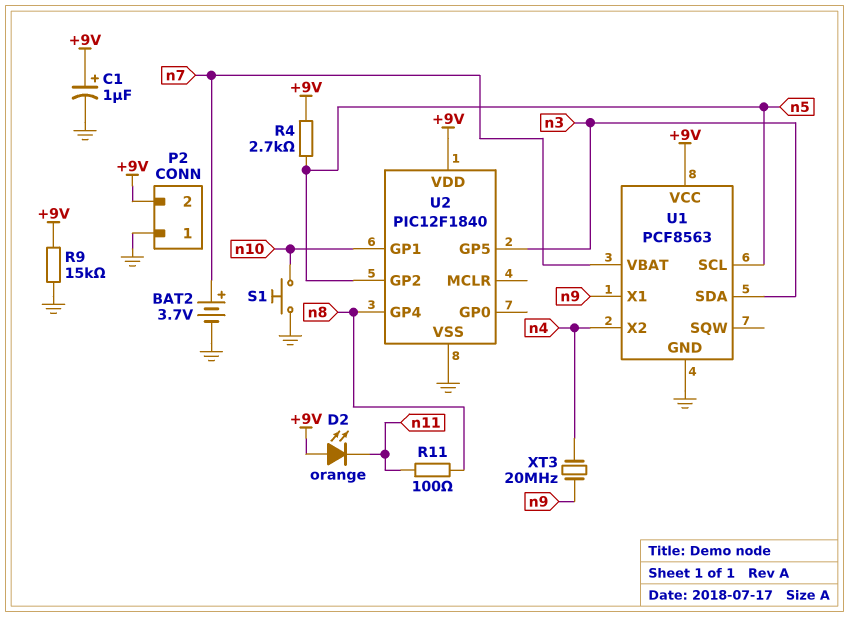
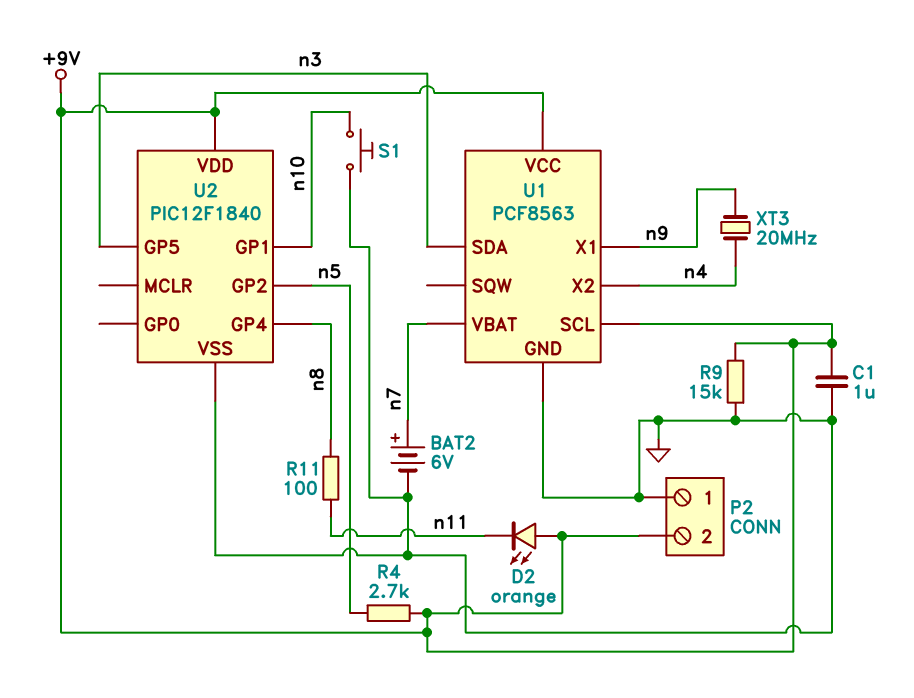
BAT2: 3.7V (plus n7, minus GND) -> 6V (plus n7, minus GND)
C1: 1uF (plus +9V, minus GND) -> 1uF (+9V, GND)
U1 pin SCL: n5 -> +9V

